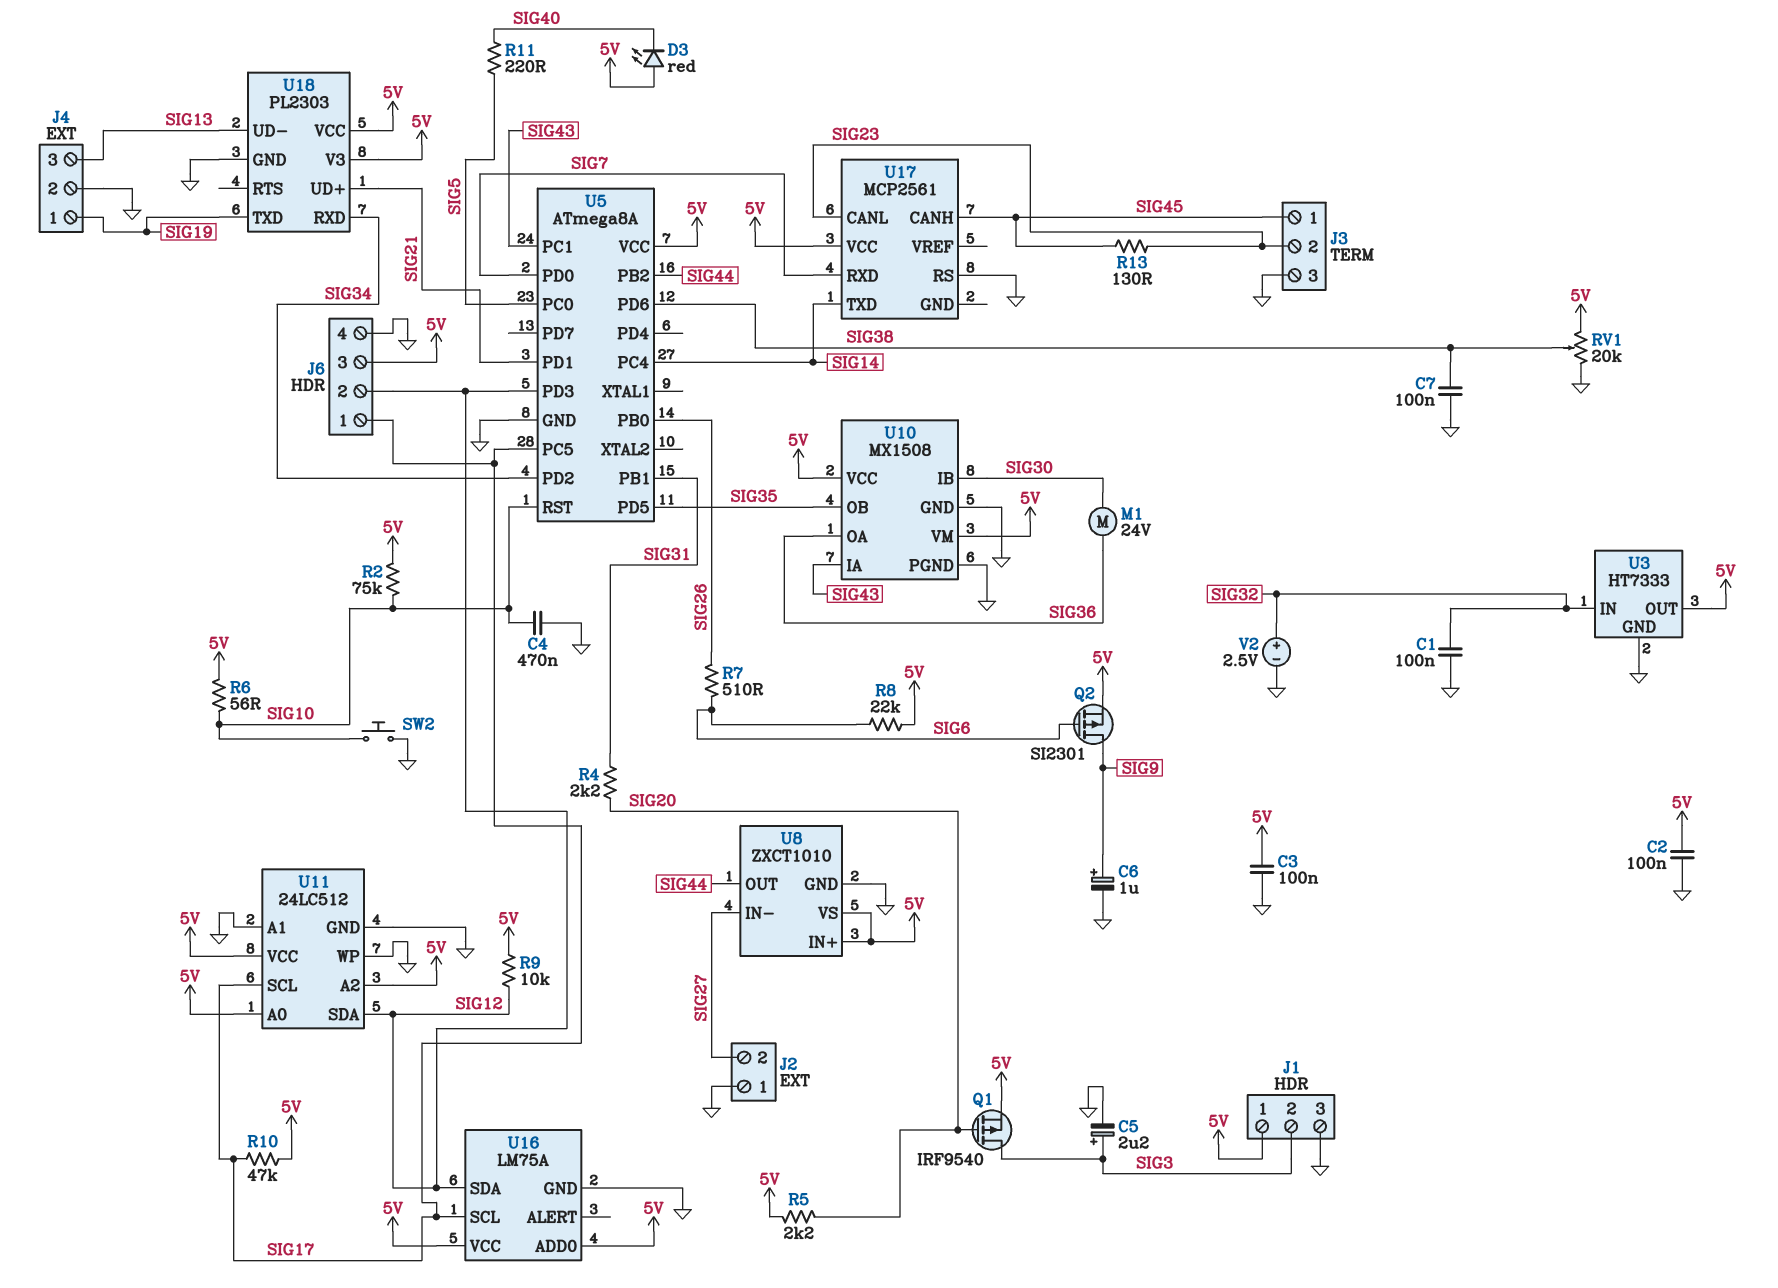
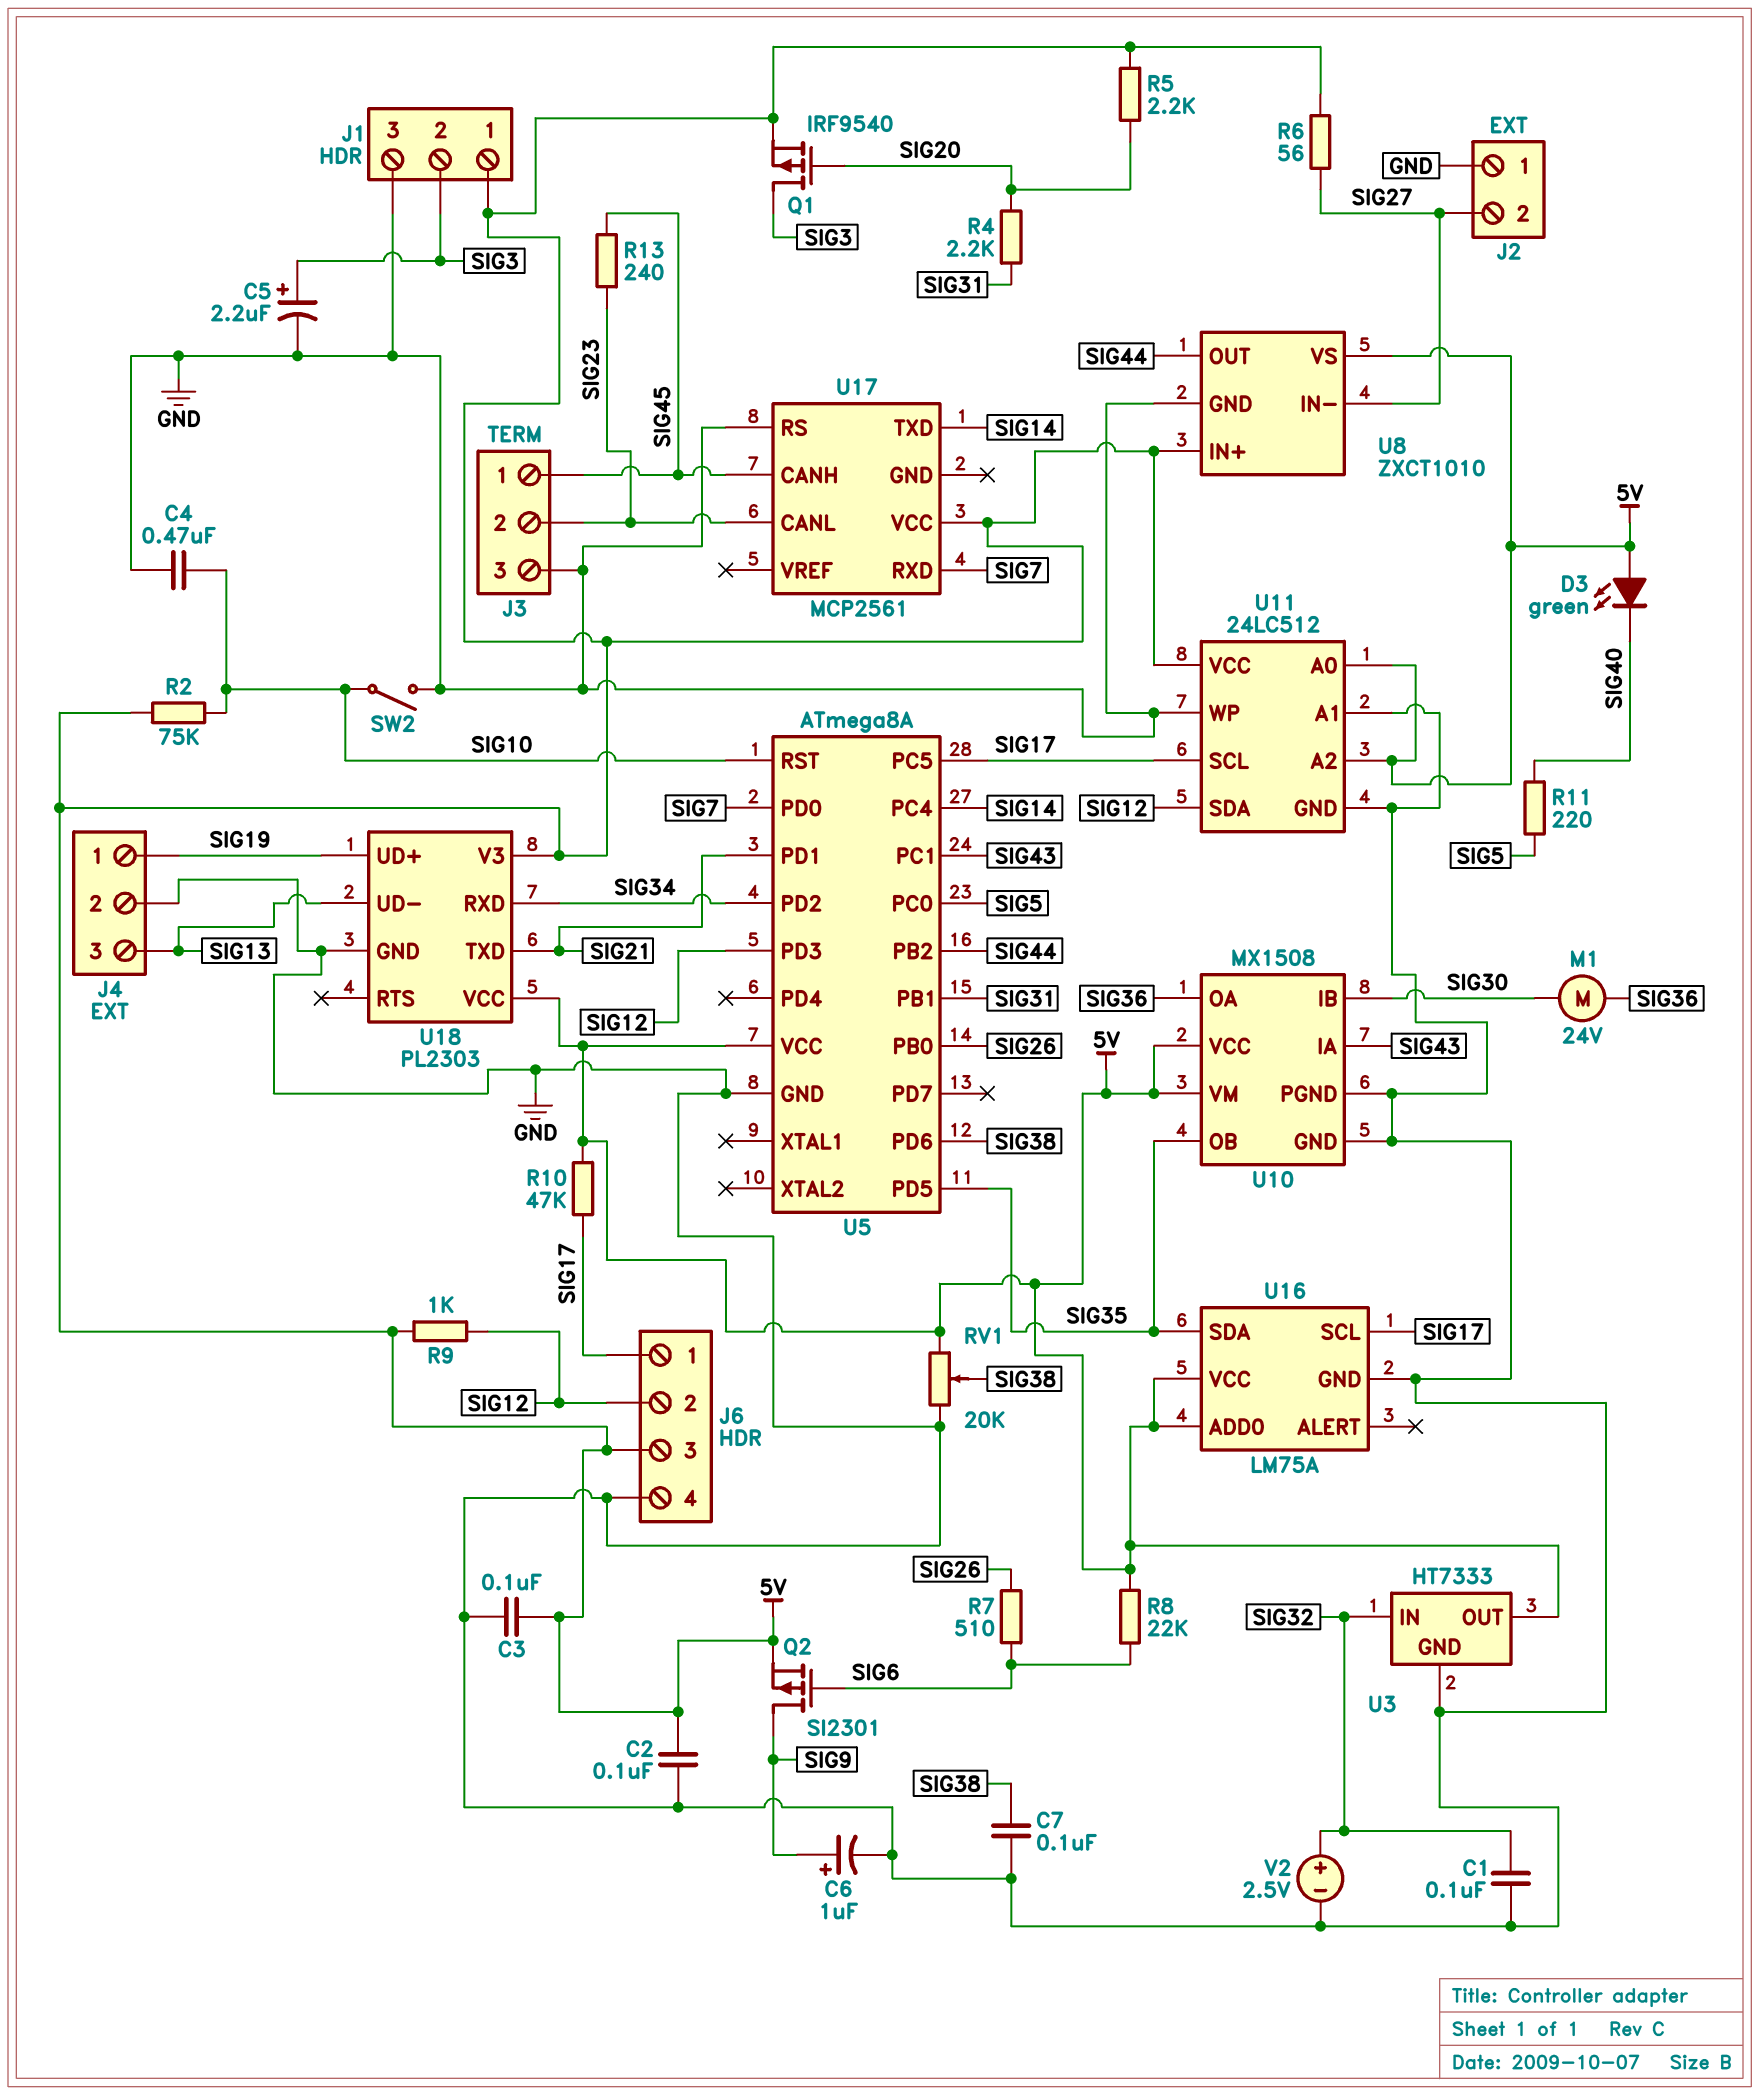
D3: LED red (A 5V, K SIG40) -> LED green (A 5V, K SIG40)
R6: 56 (5V, SIG10) -> 56 (5V, SIG27)
R9: 10k (5V, SIG12) -> 1k (5V, SIG12)
R13: 130 (SIG23, SIG45) -> 240 (SIG23, SIG45)
SW2: button (GND, SIG10) -> switch (GND, SIG10)
U16 pin SDA: SIG12 -> SIG35
U18 pin TXD: SIG19 -> SIG21
U18 pin UD+: SIG21 -> SIG19

